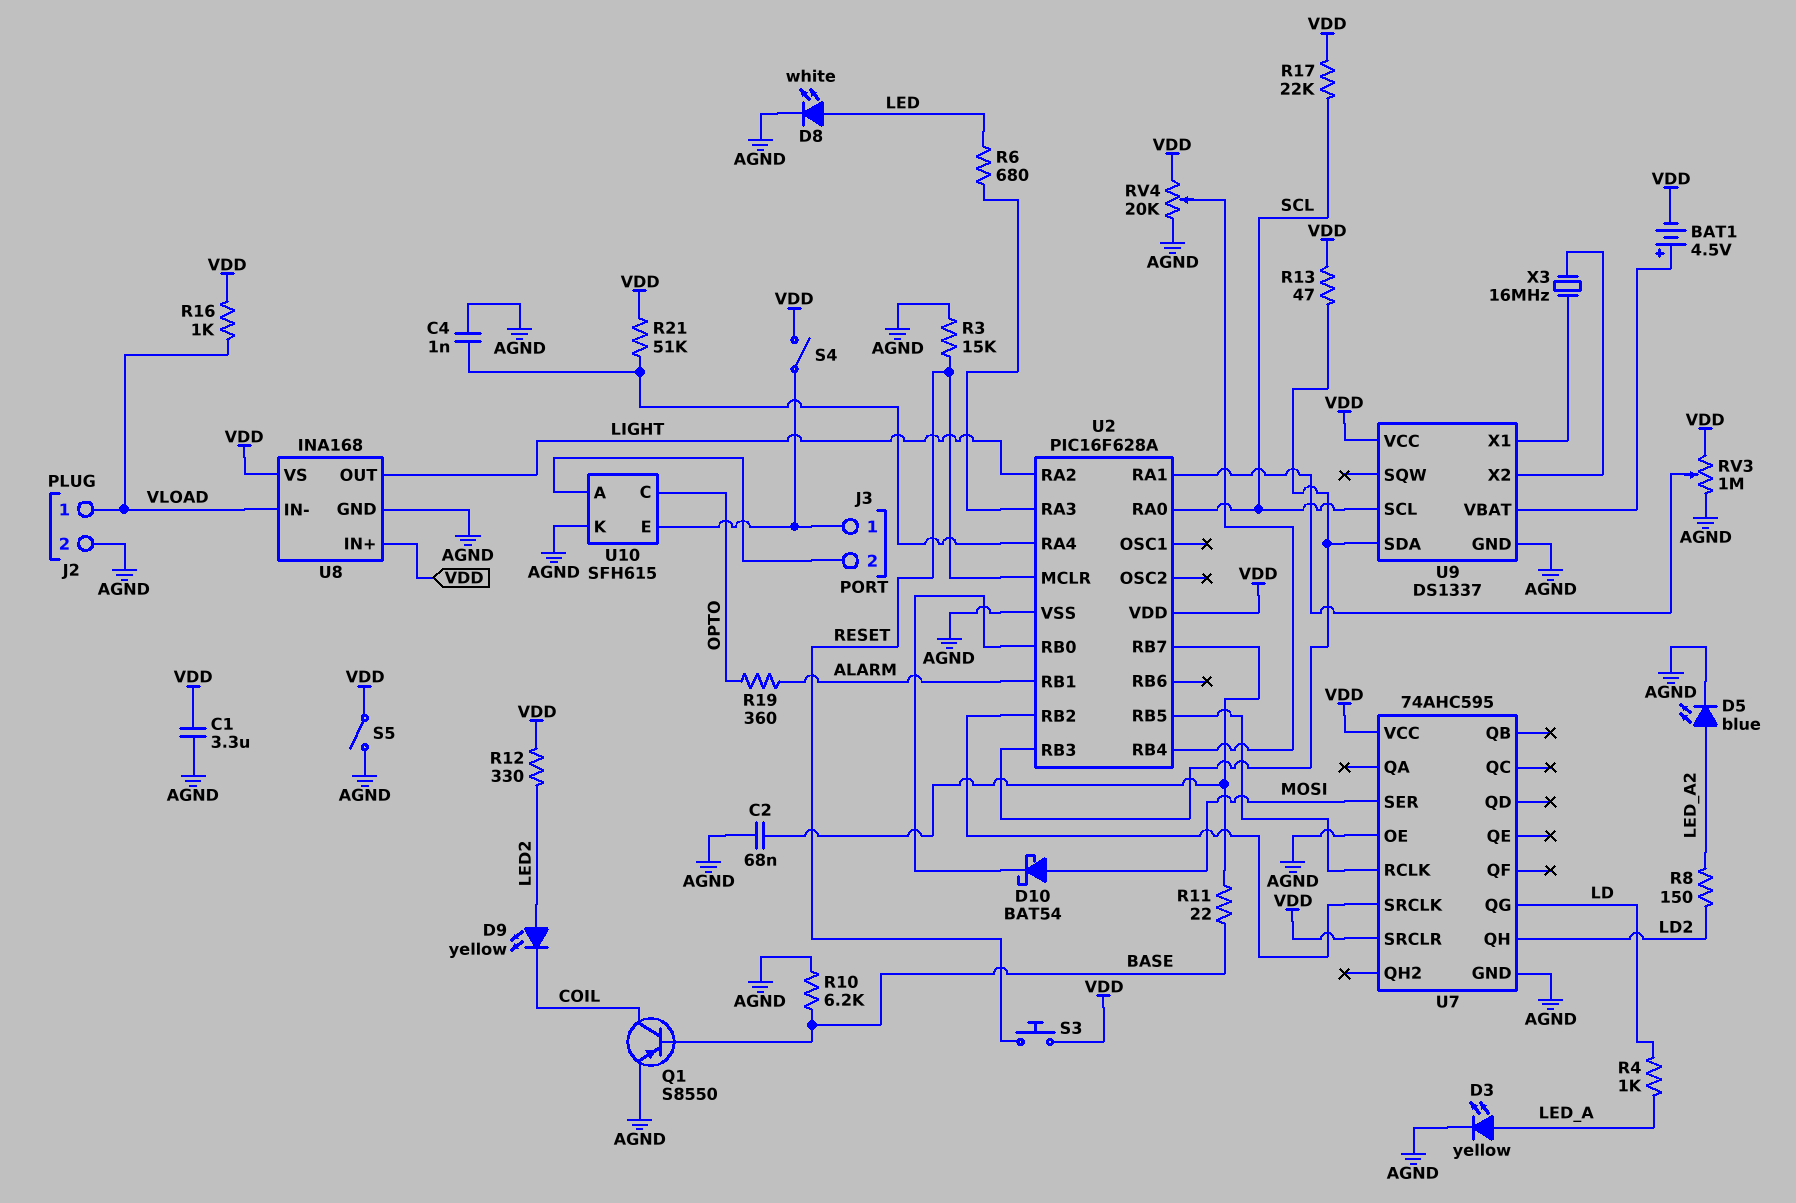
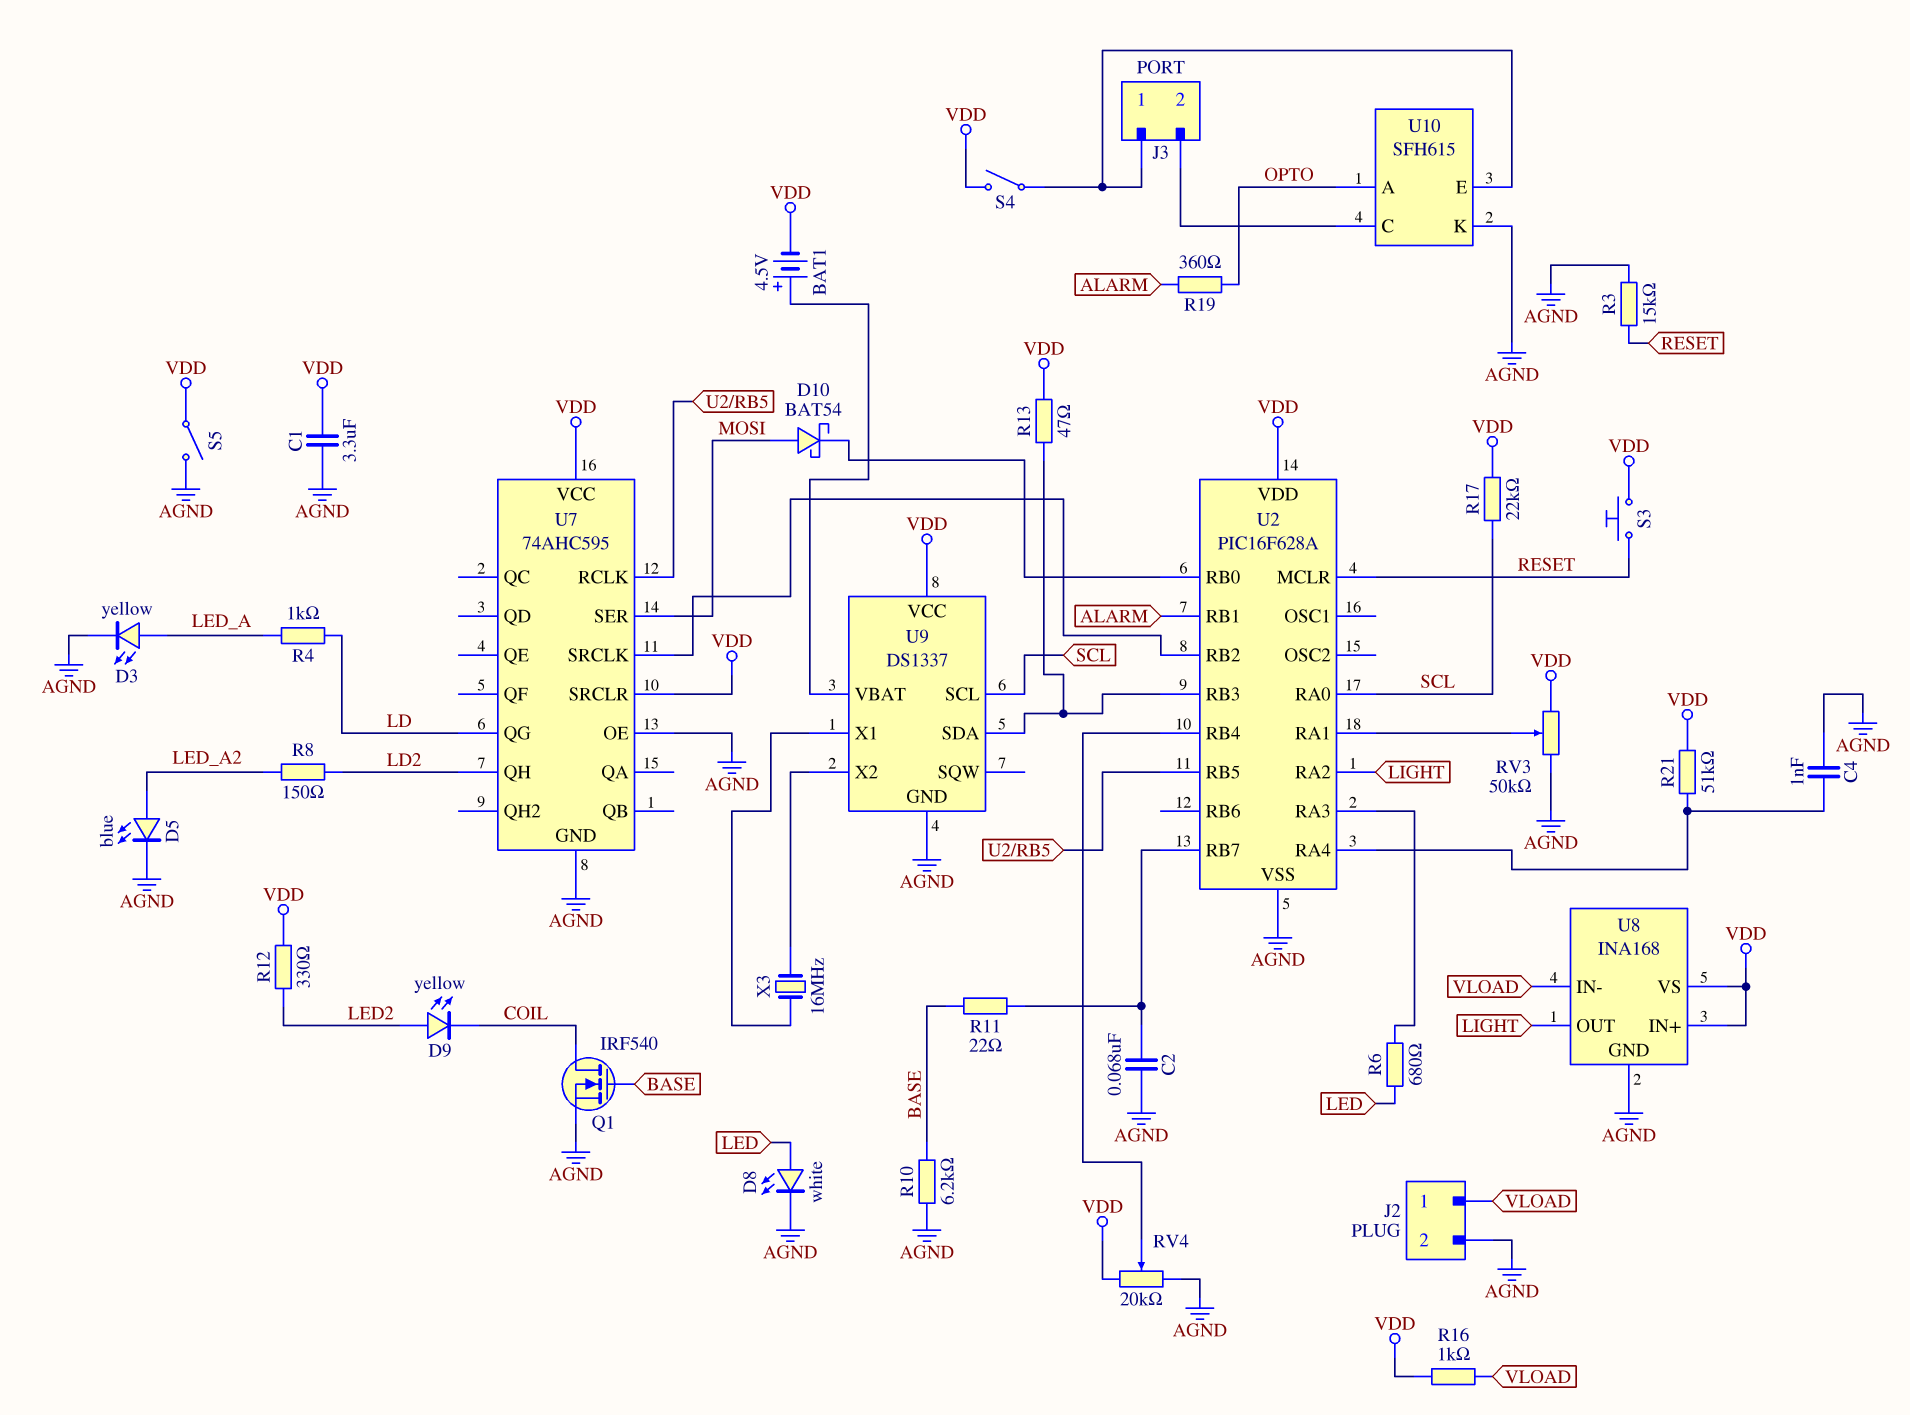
Q1: PNP S8550 (B BASE, C COIL, E AGND) -> NMOS IRF540 (G BASE, D COIL, S AGND)
RV3: 1M (AGND, VDD, wiper U2/RA1) -> 50k (AGND, VDD, wiper U2/RA1)
U10 pin A: J3/2 -> OPTO
U10 pin C: OPTO -> J3/2

